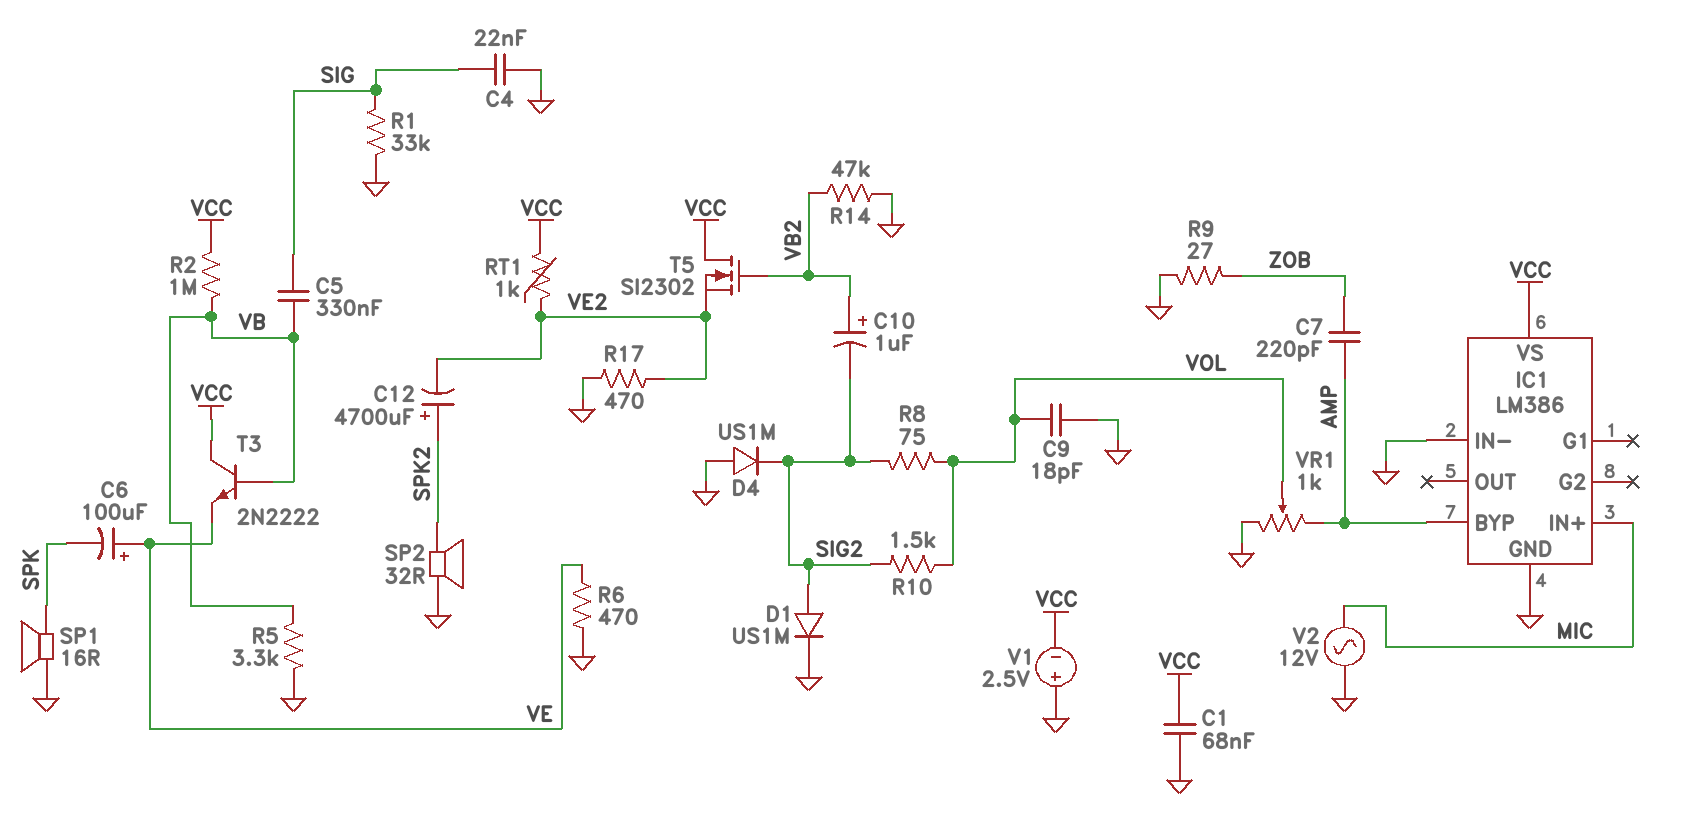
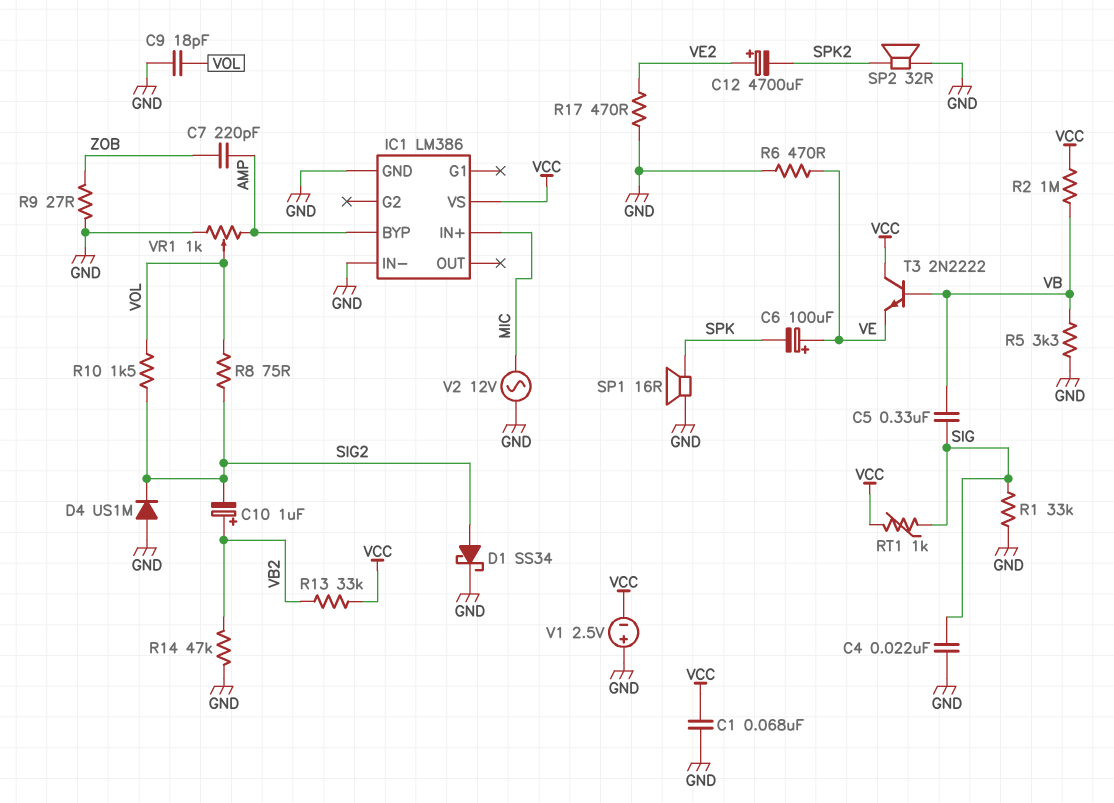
C12: 4700uF (plus SPK2, minus VE2) -> 4700uF (plus VE2, minus SPK2)
D1: diode US1M (A SIG2, K GND) -> schottky SS34 (A SIG2, K GND)
R13: none -> 33k (VB2, VCC)
RT1: 1k (VCC, VE2) -> 1k (SIG, VCC)
T5: NMOS SI2302 (G VB2, D VCC, S VE2) -> none

